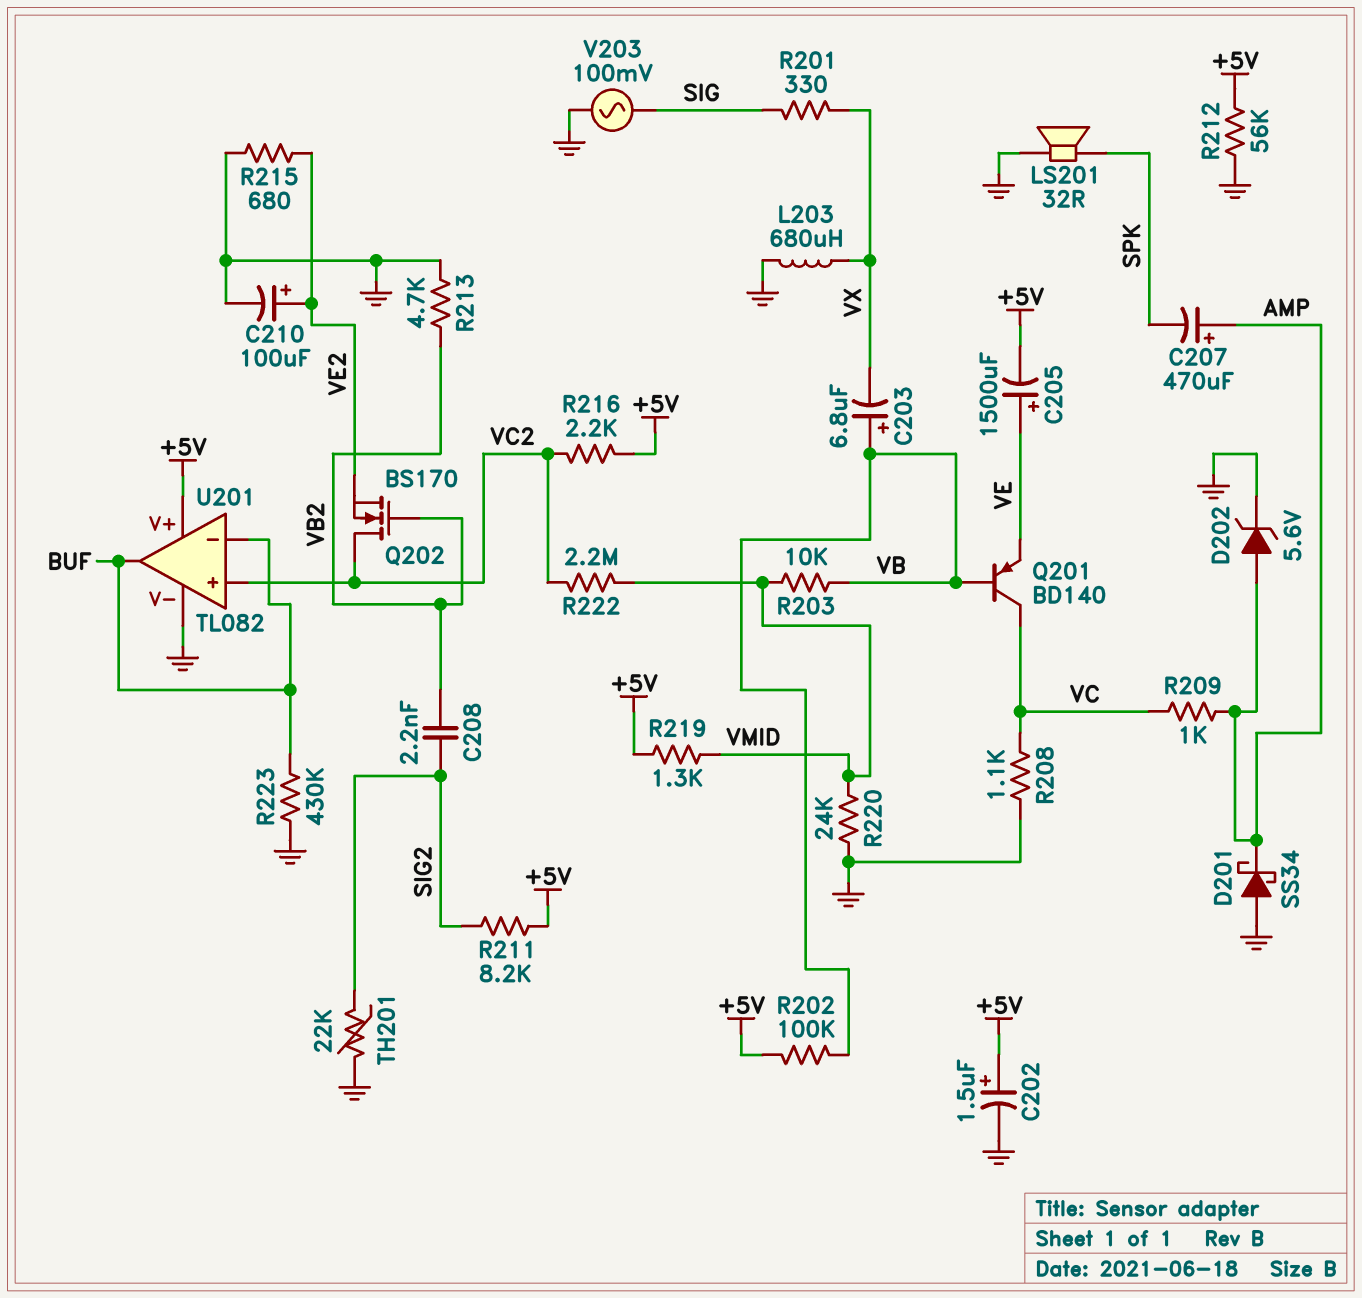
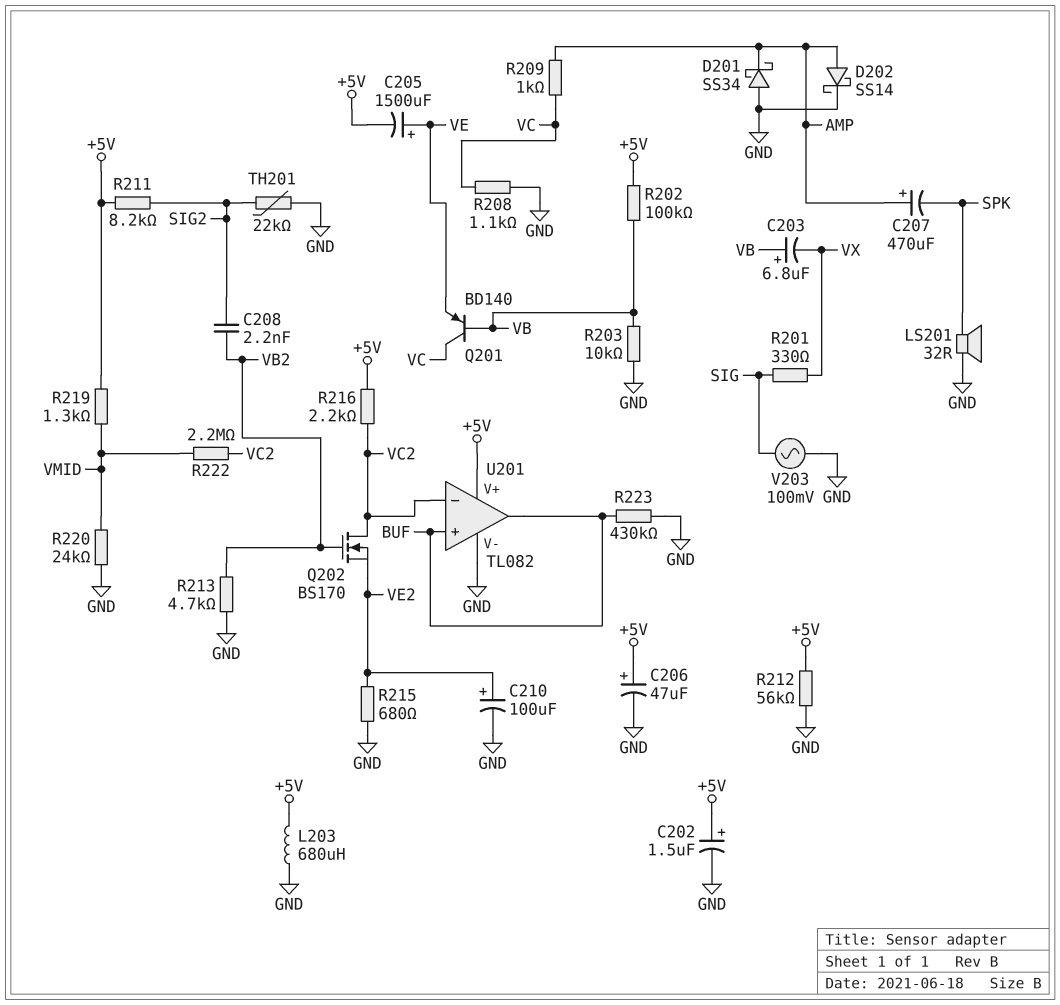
C206: none -> 47uF (plus +5V, minus GND)
D202: zener 5.6V (A AMP, K GND) -> schottky SS14 (A AMP, K GND)
L203: 680uH (GND, VX) -> 680uH (+5V, GND)
R203: 10k (VB, VMID) -> 10k (GND, VB)
U201 pin in+: VC2 -> BUF
U201 pin in-: BUF -> VC2

